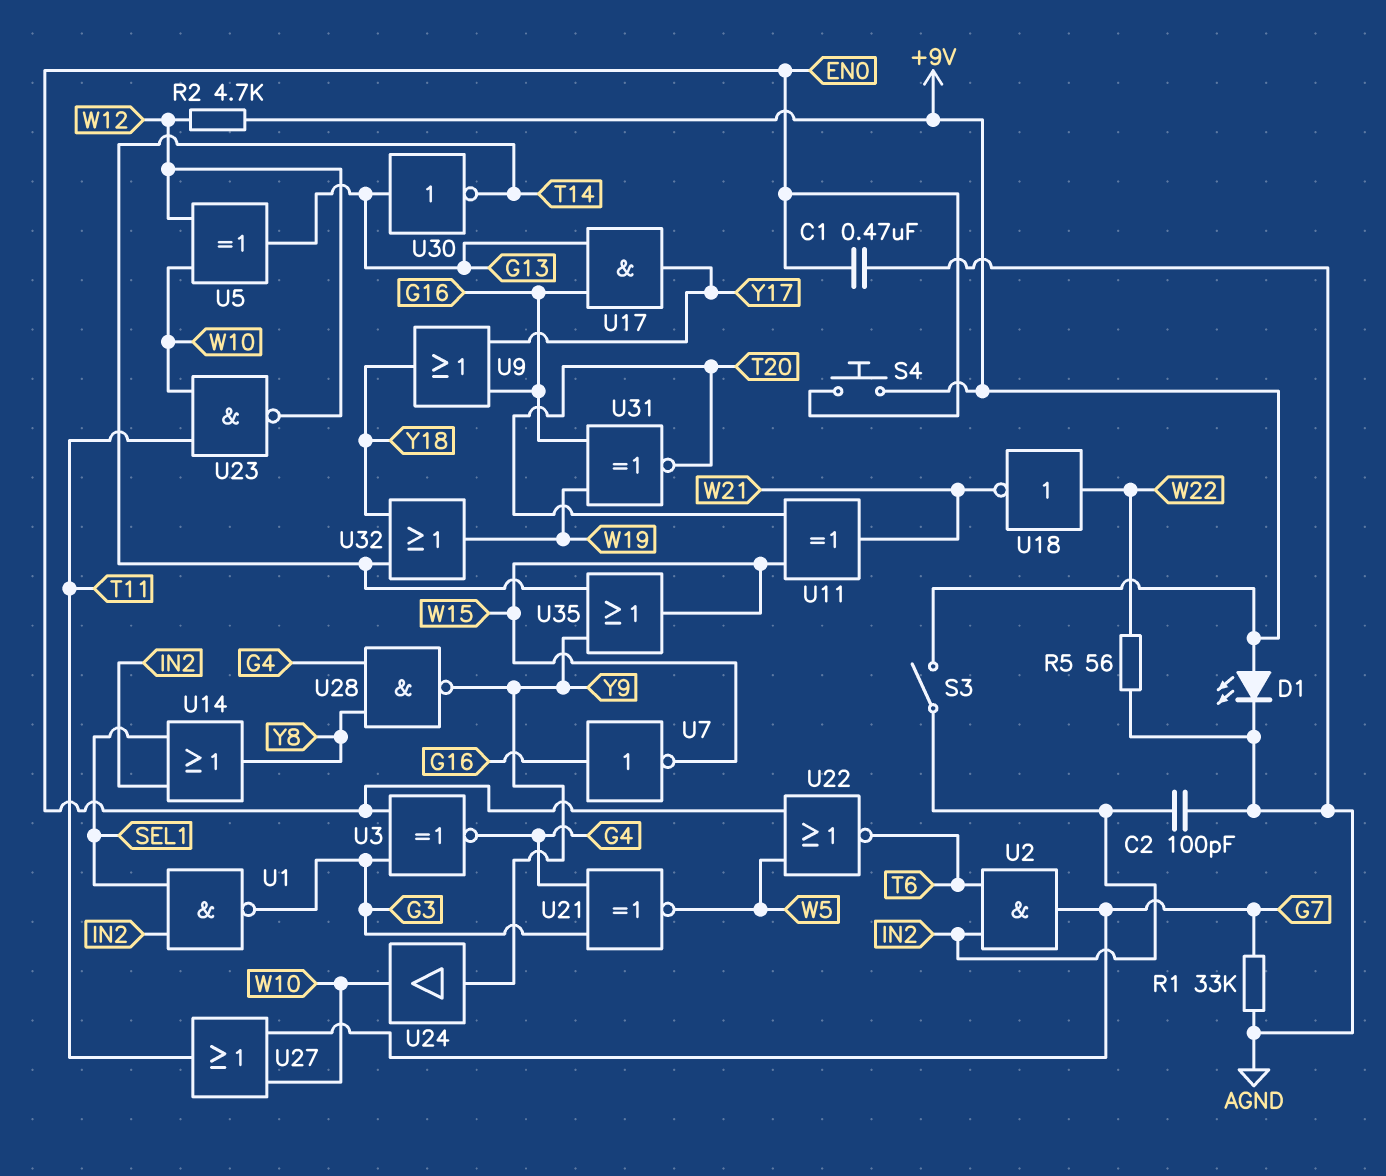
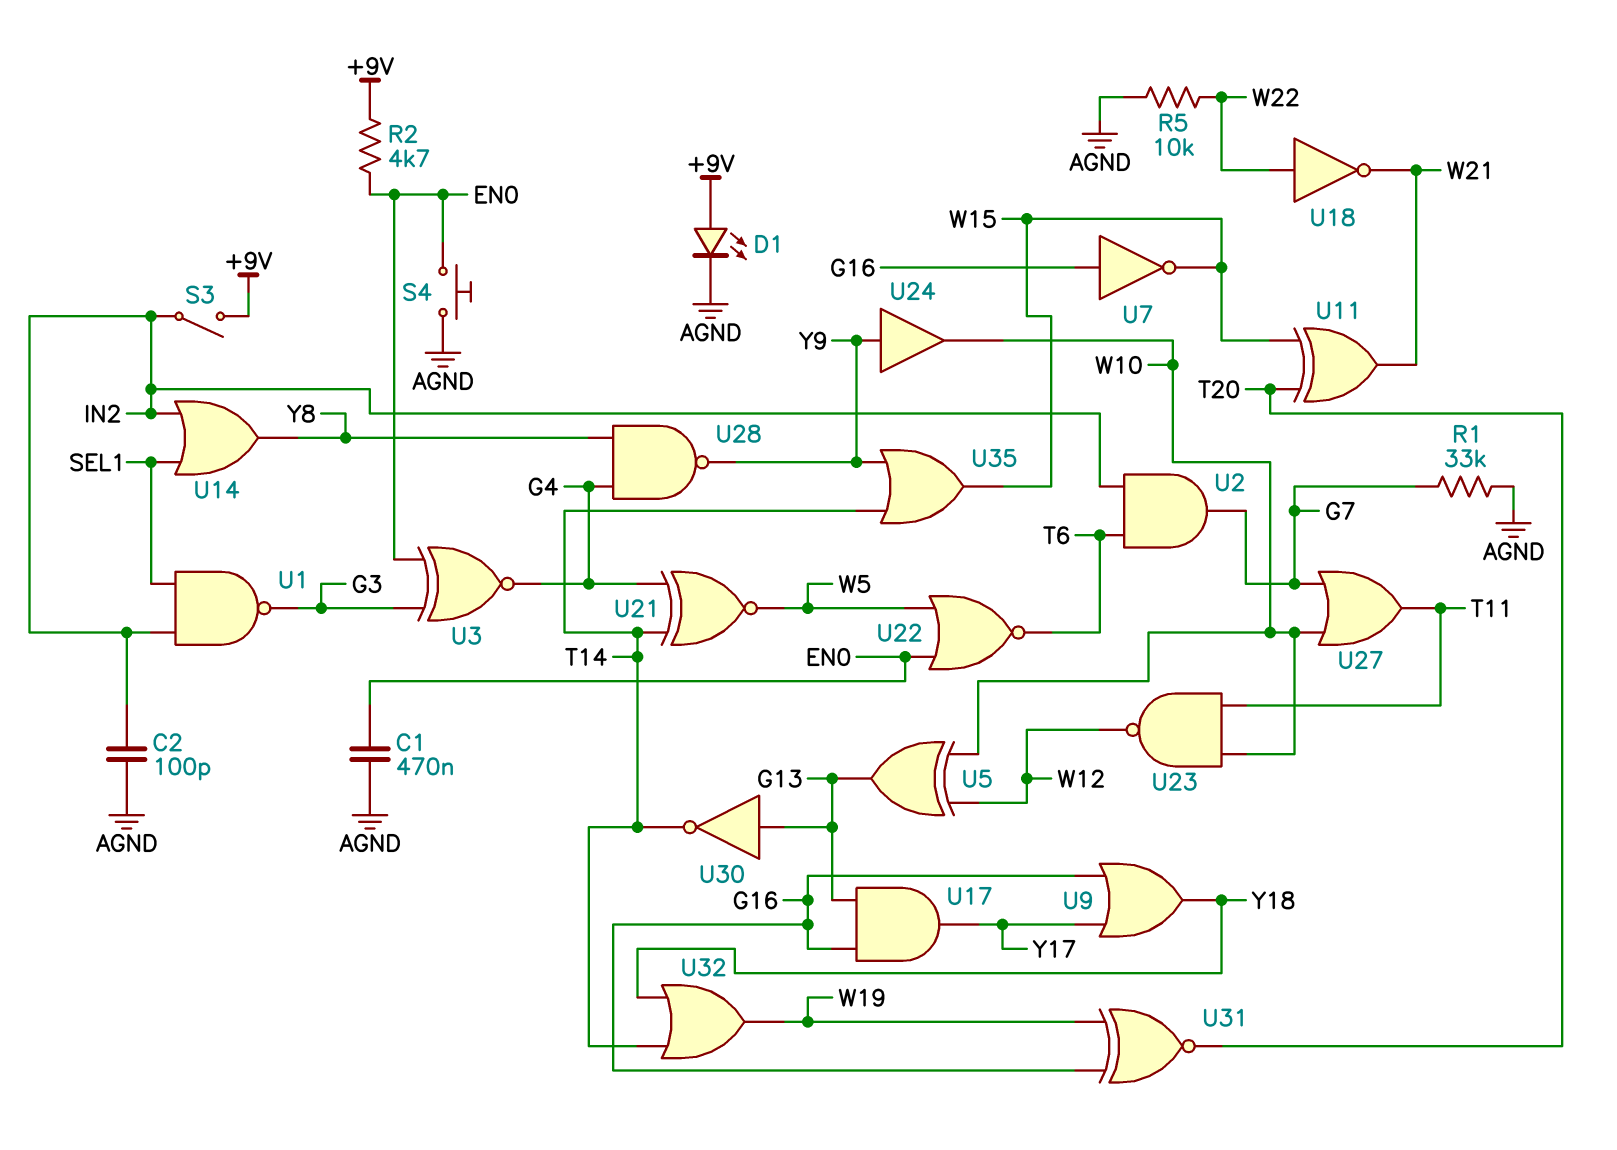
R2: 4.7k (+9V, W12) -> 4.7k (+9V, EN0)
R5: 56 (AGND, W22) -> 10k (AGND, W22)
S4: button (+9V, EN0) -> button (AGND, EN0)
U21: XNOR (in G3, in G4, out W5) -> XNOR (in G4, in T14, out W5)

